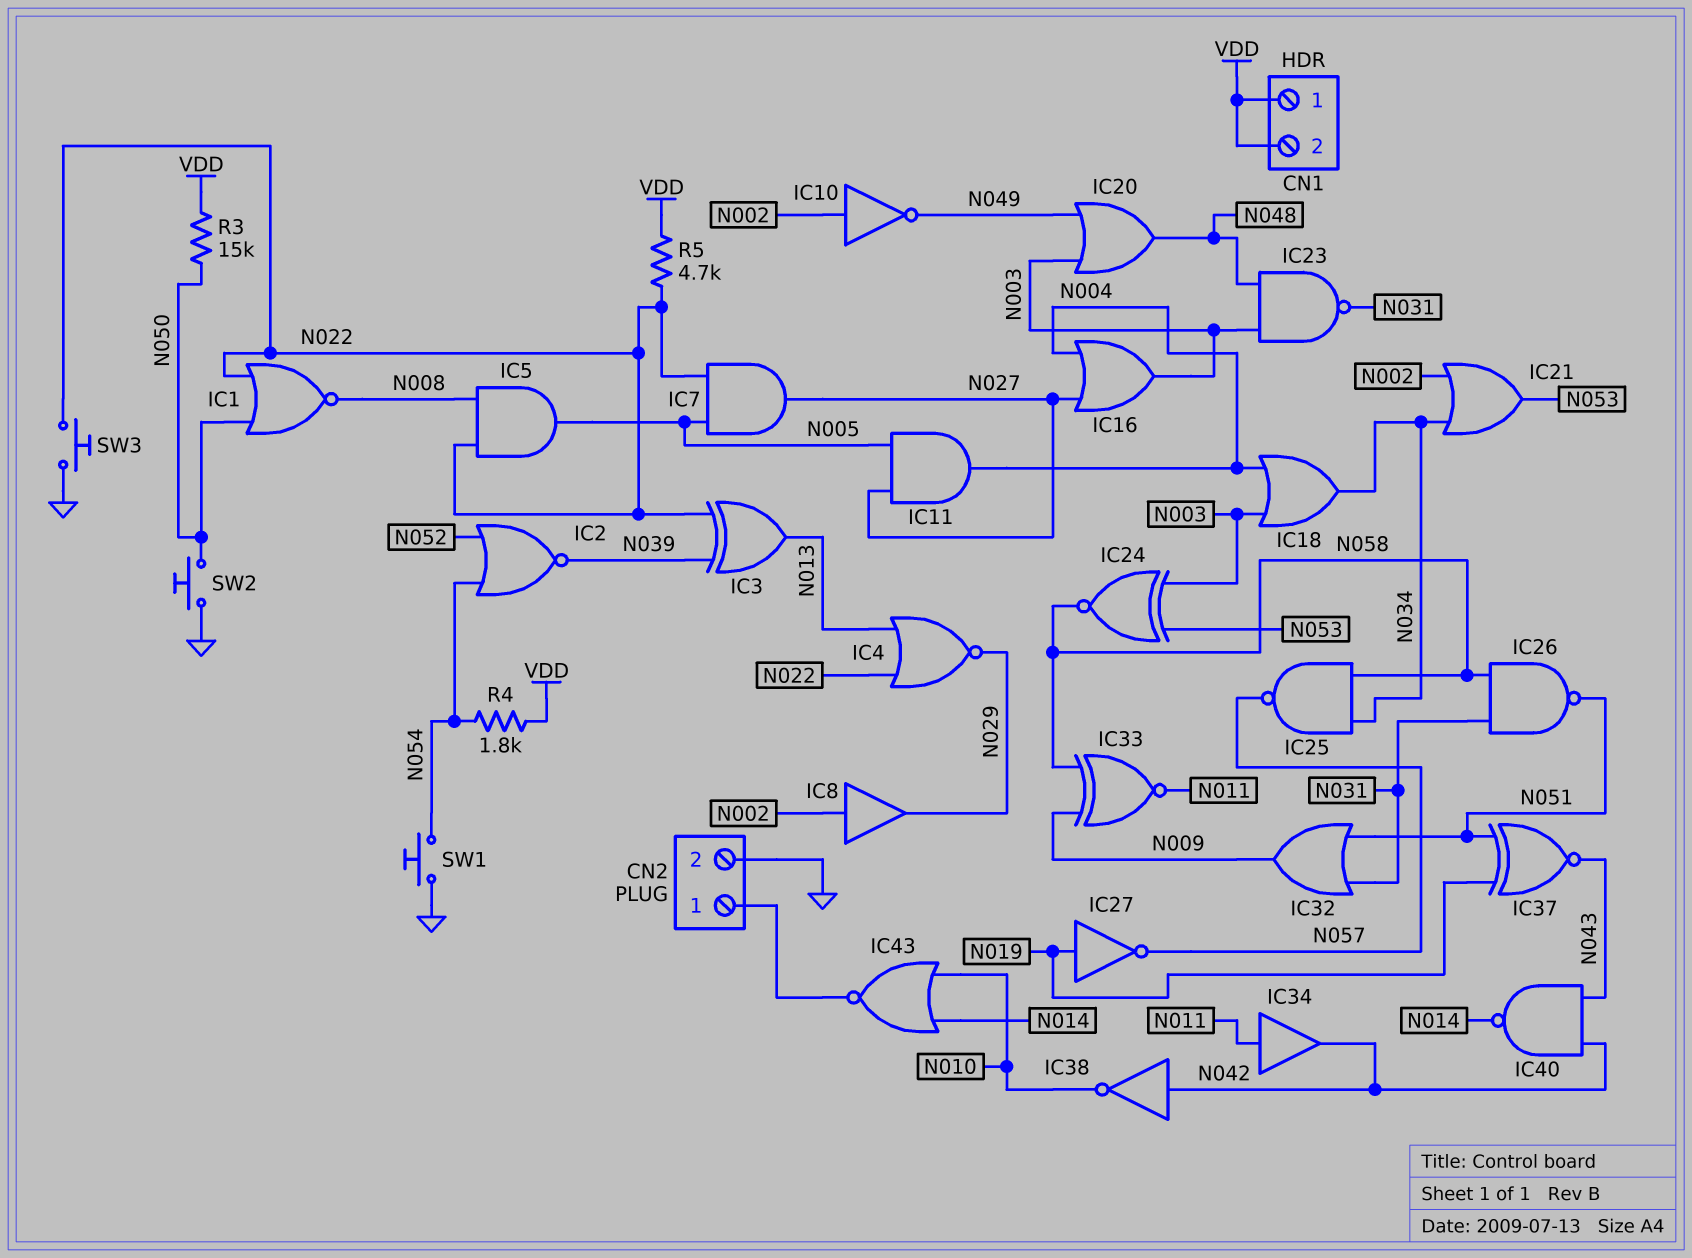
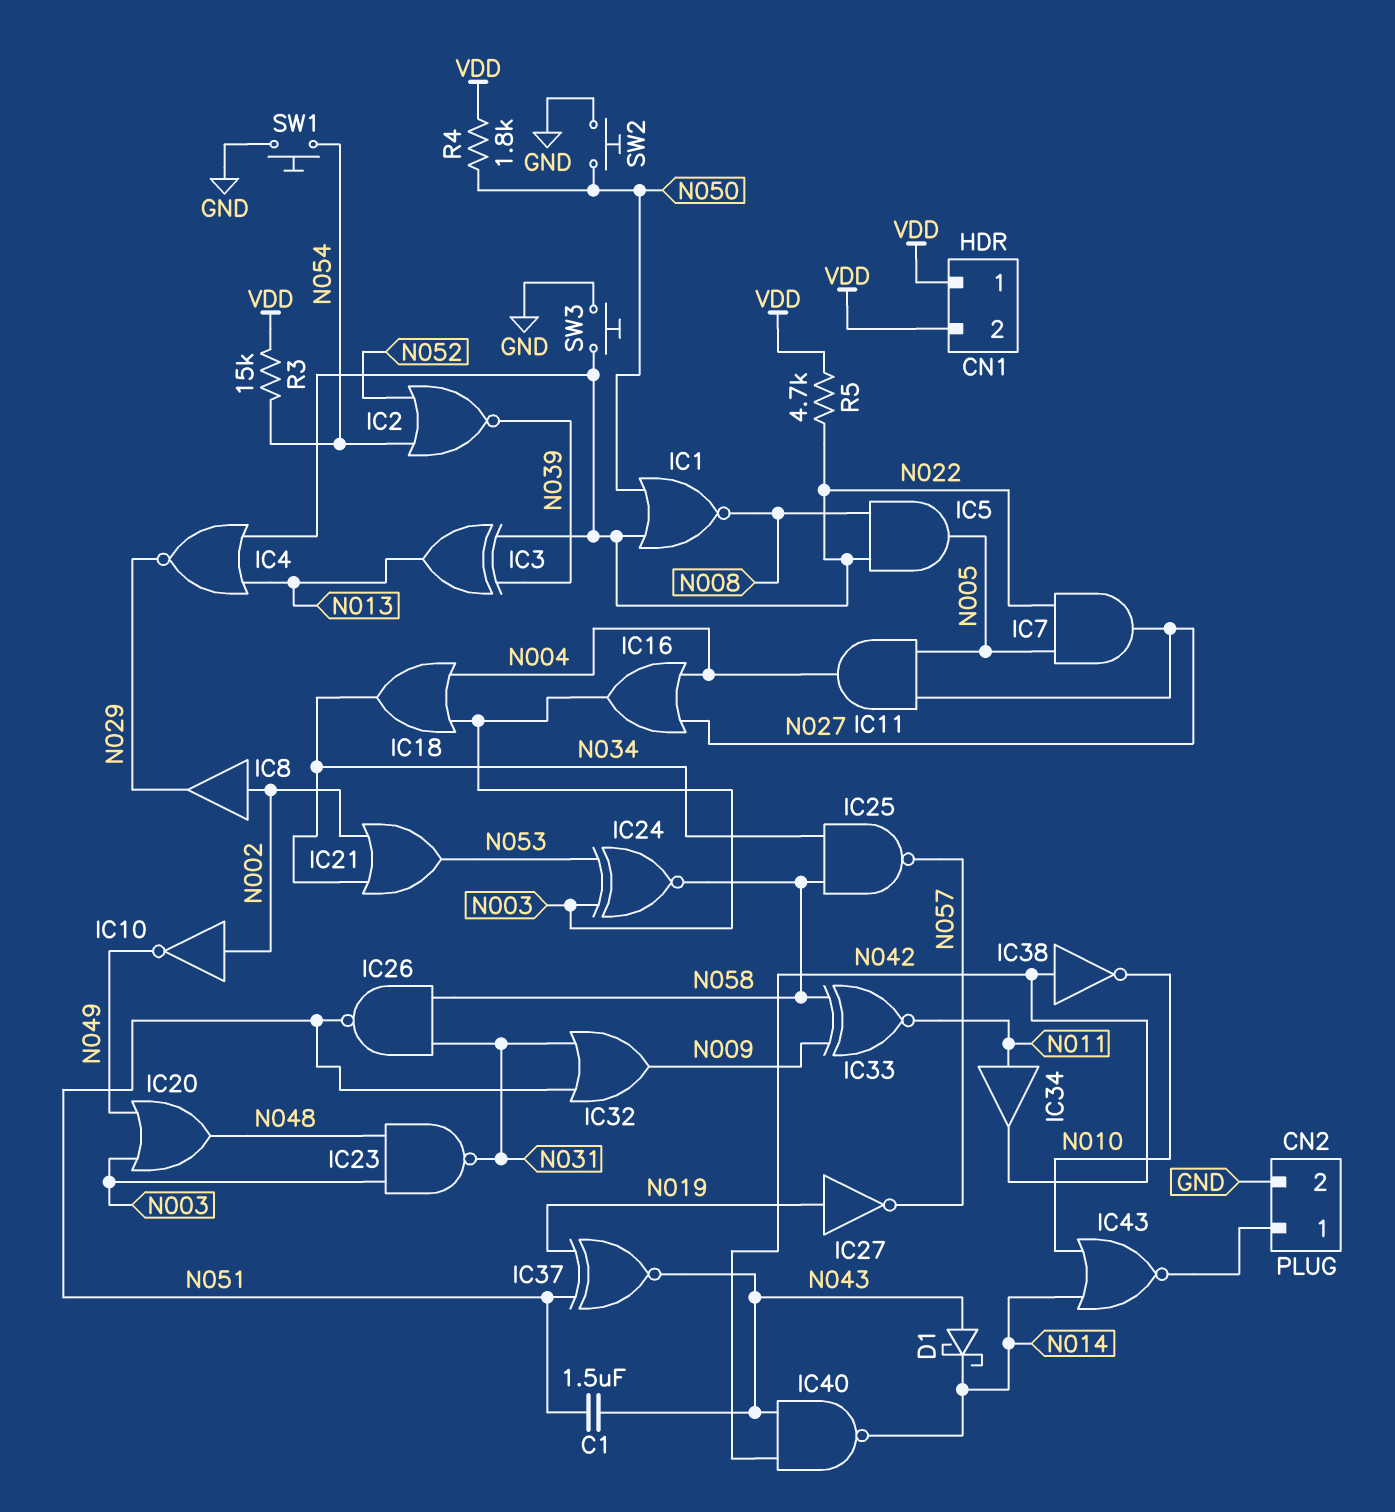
C1: none -> 1.5uF (N043, N051)
D1: none -> schottky (A N043, K N014)
R3: 15k (N050, VDD) -> 15k (N054, VDD)
R4: 1.8k (N054, VDD) -> 1.8k (N050, VDD)

